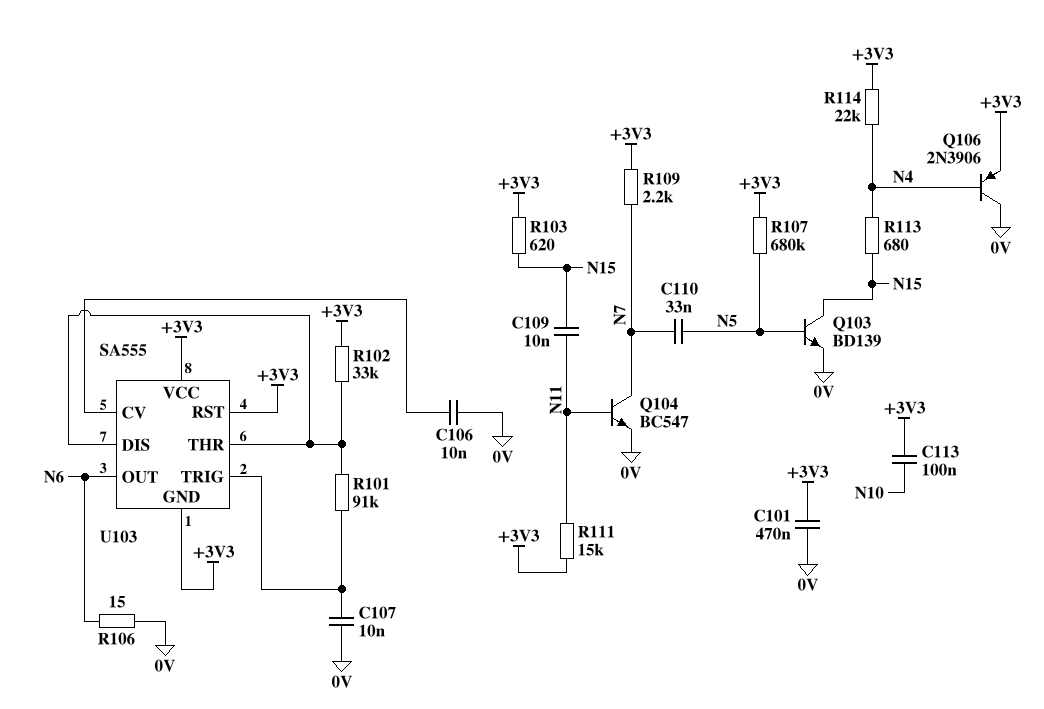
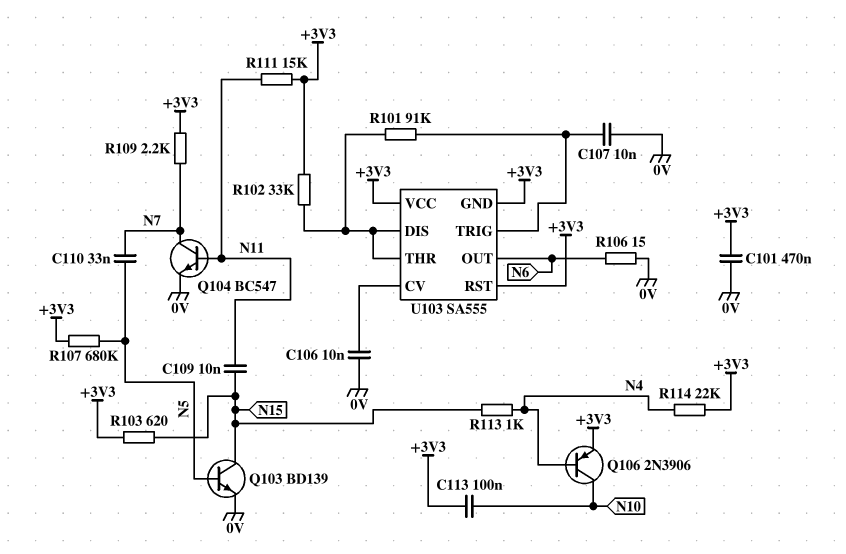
Q106: PNP 2N3906 (B N4, C 0V, E +3V3) -> PNP 2N3906 (B N4, C N10, E +3V3)
R113: 680 (N4, N15) -> 1k (N4, N15)

